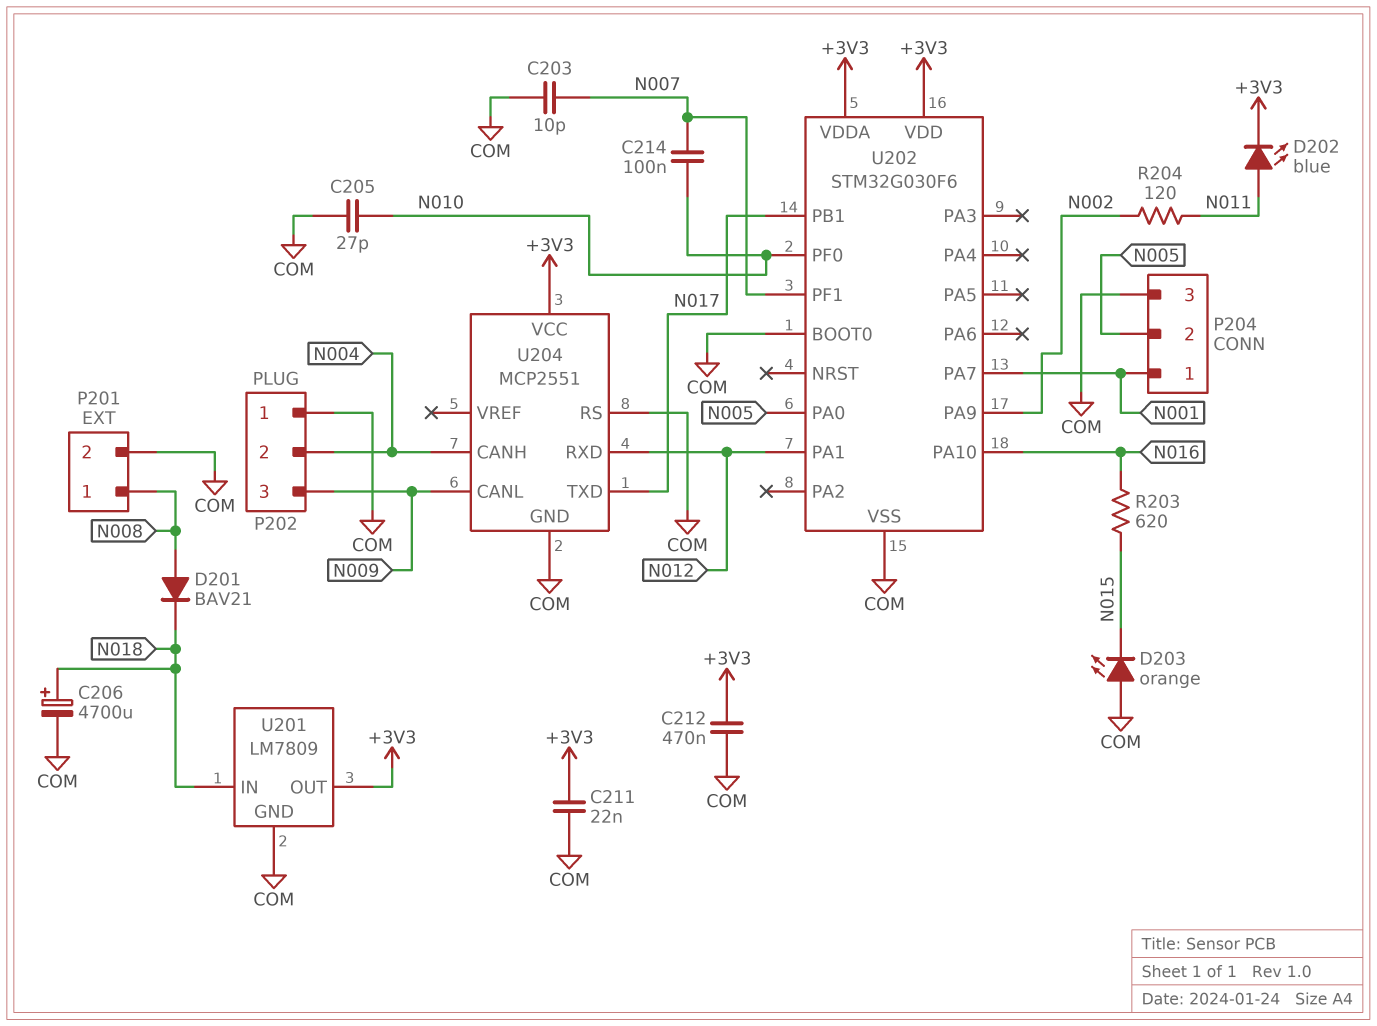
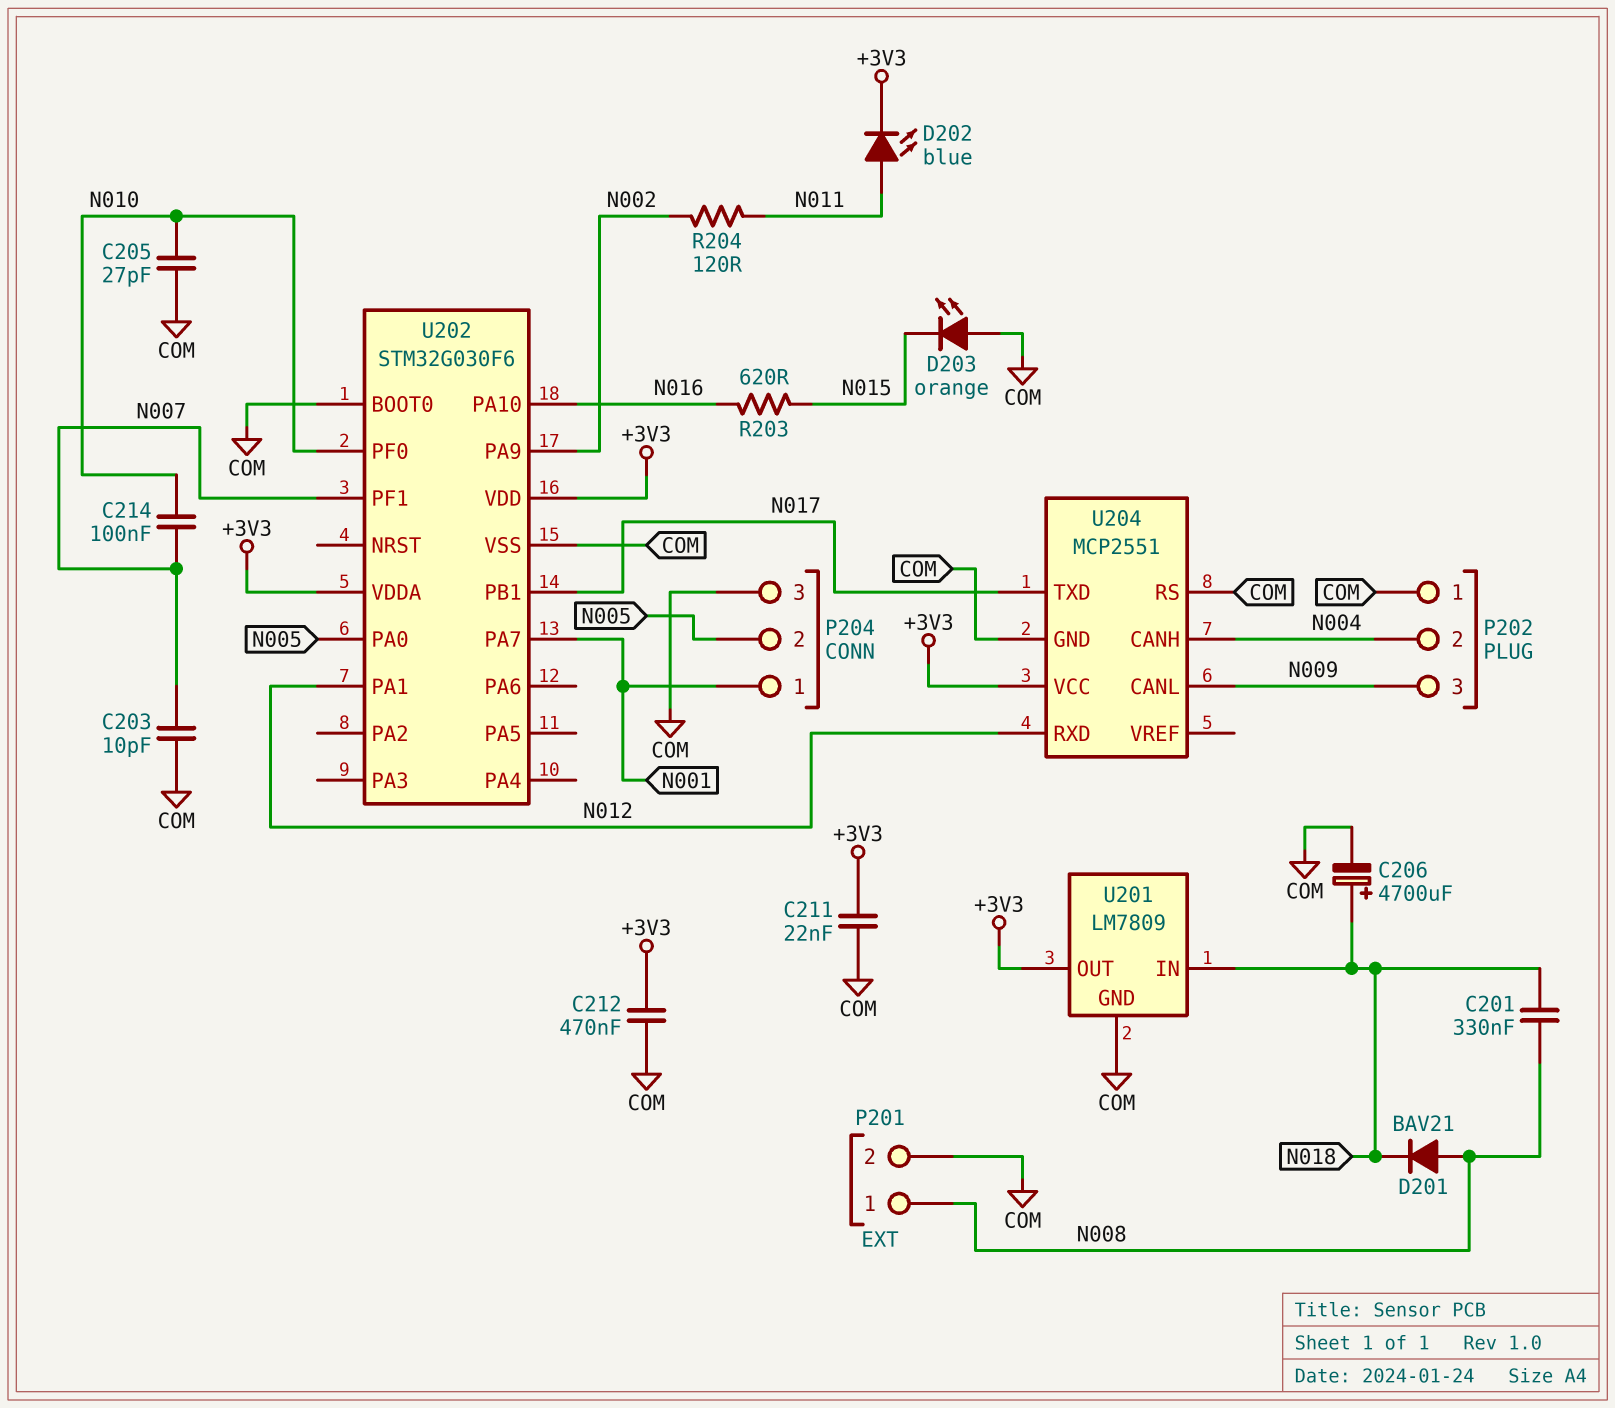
C201: none -> 330nF (N008, N018)

